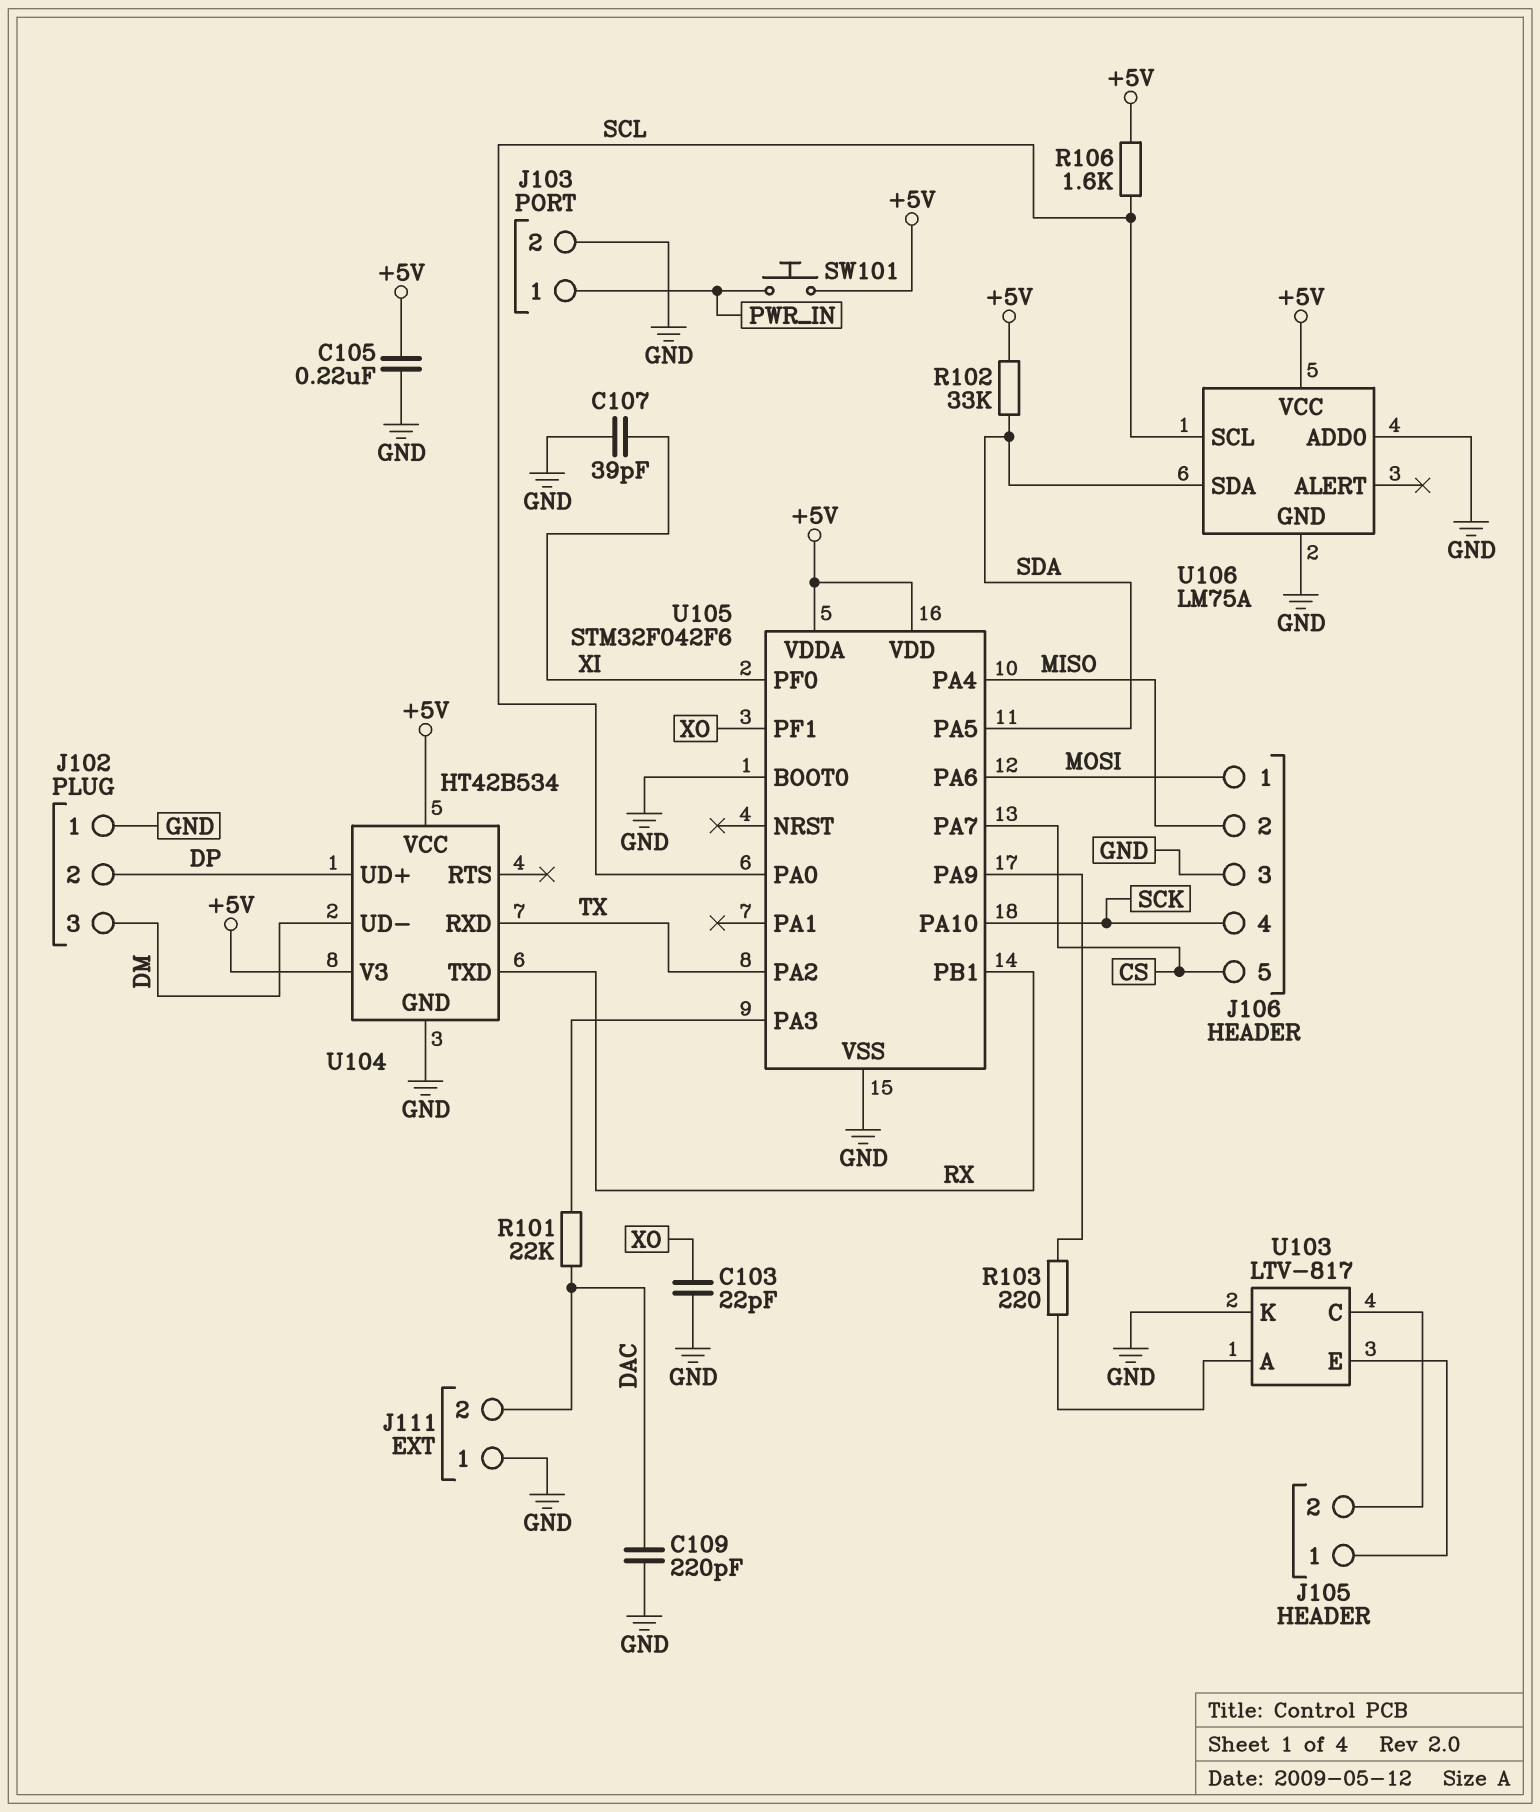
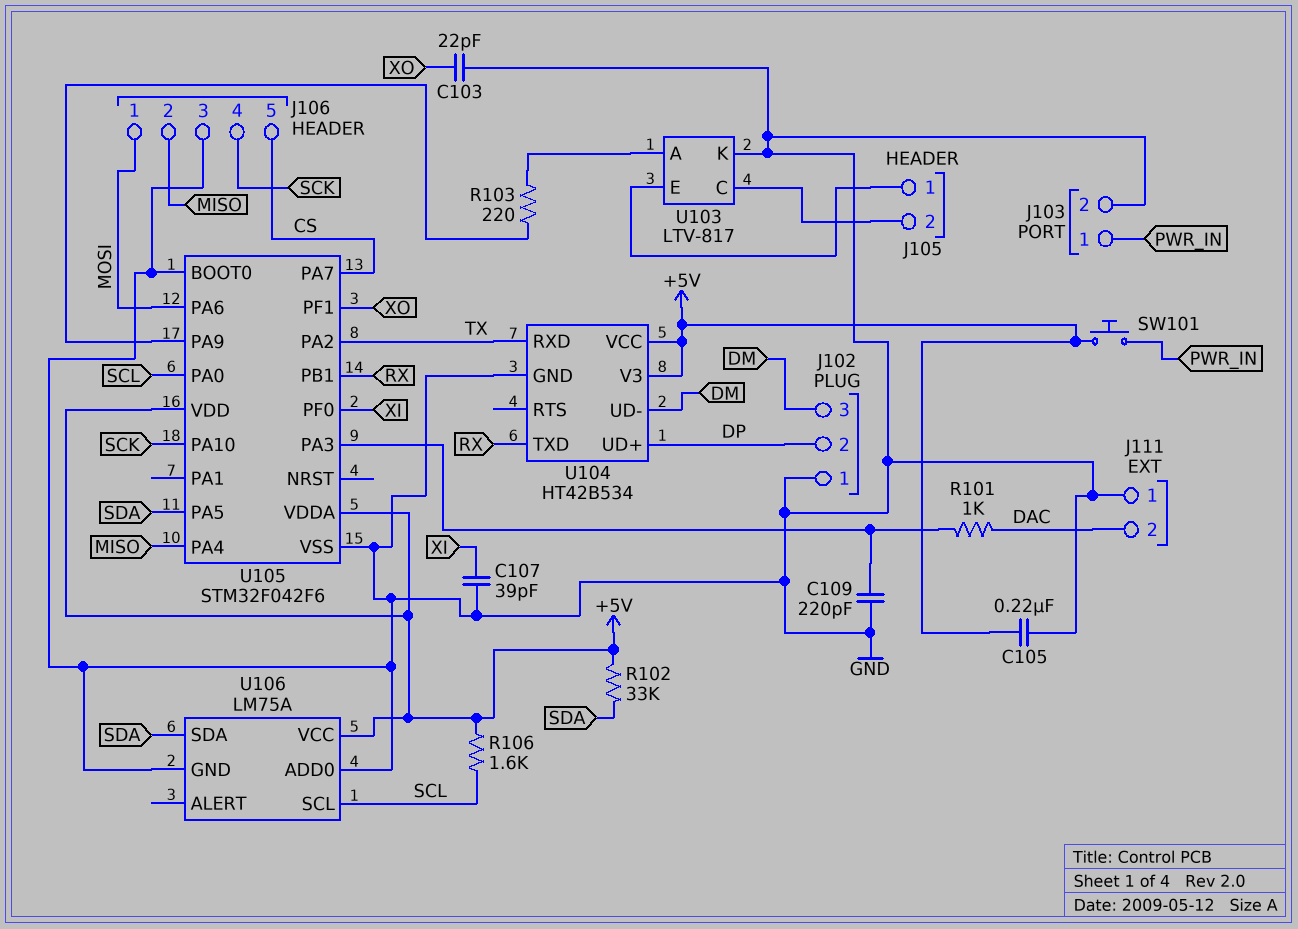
C109: 220pF (DAC, GND) -> 220pF (GND, U105/PA3)
R101: 22k (DAC, U105/PA3) -> 1k (DAC, U105/PA3)

